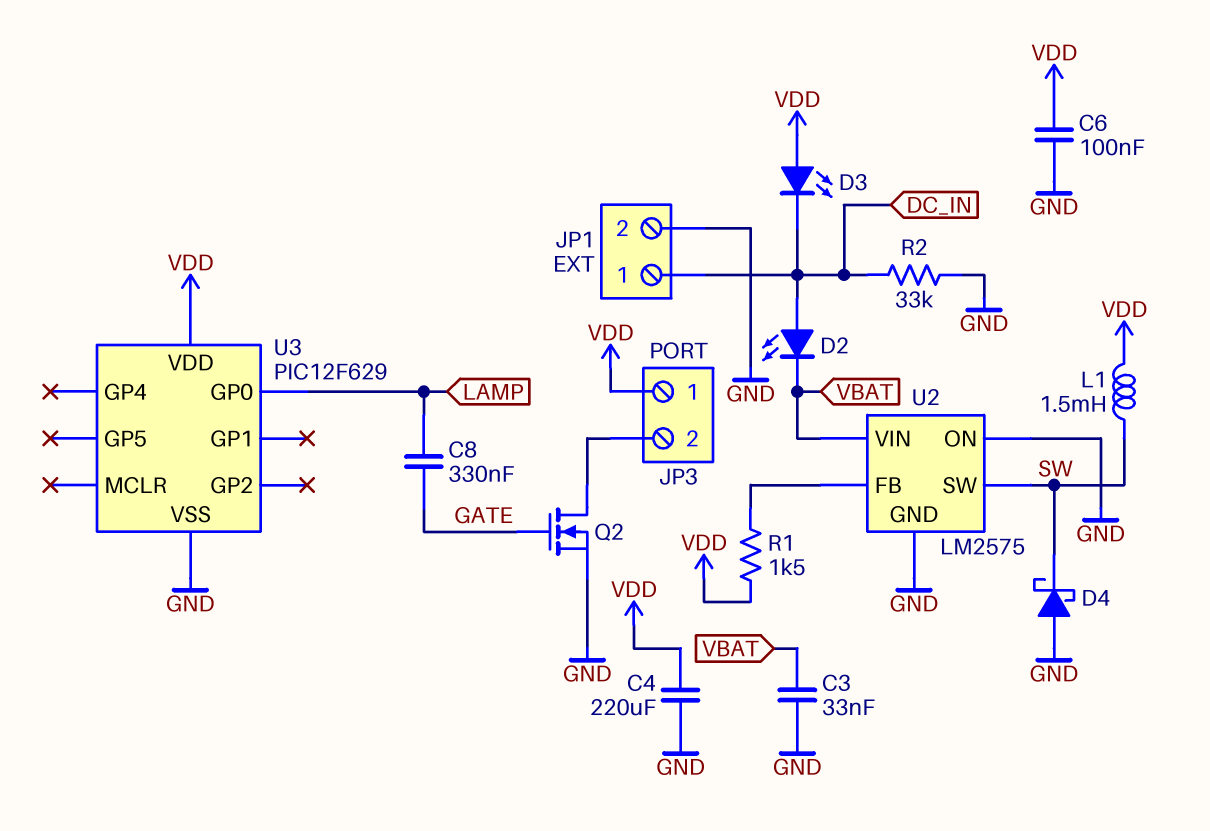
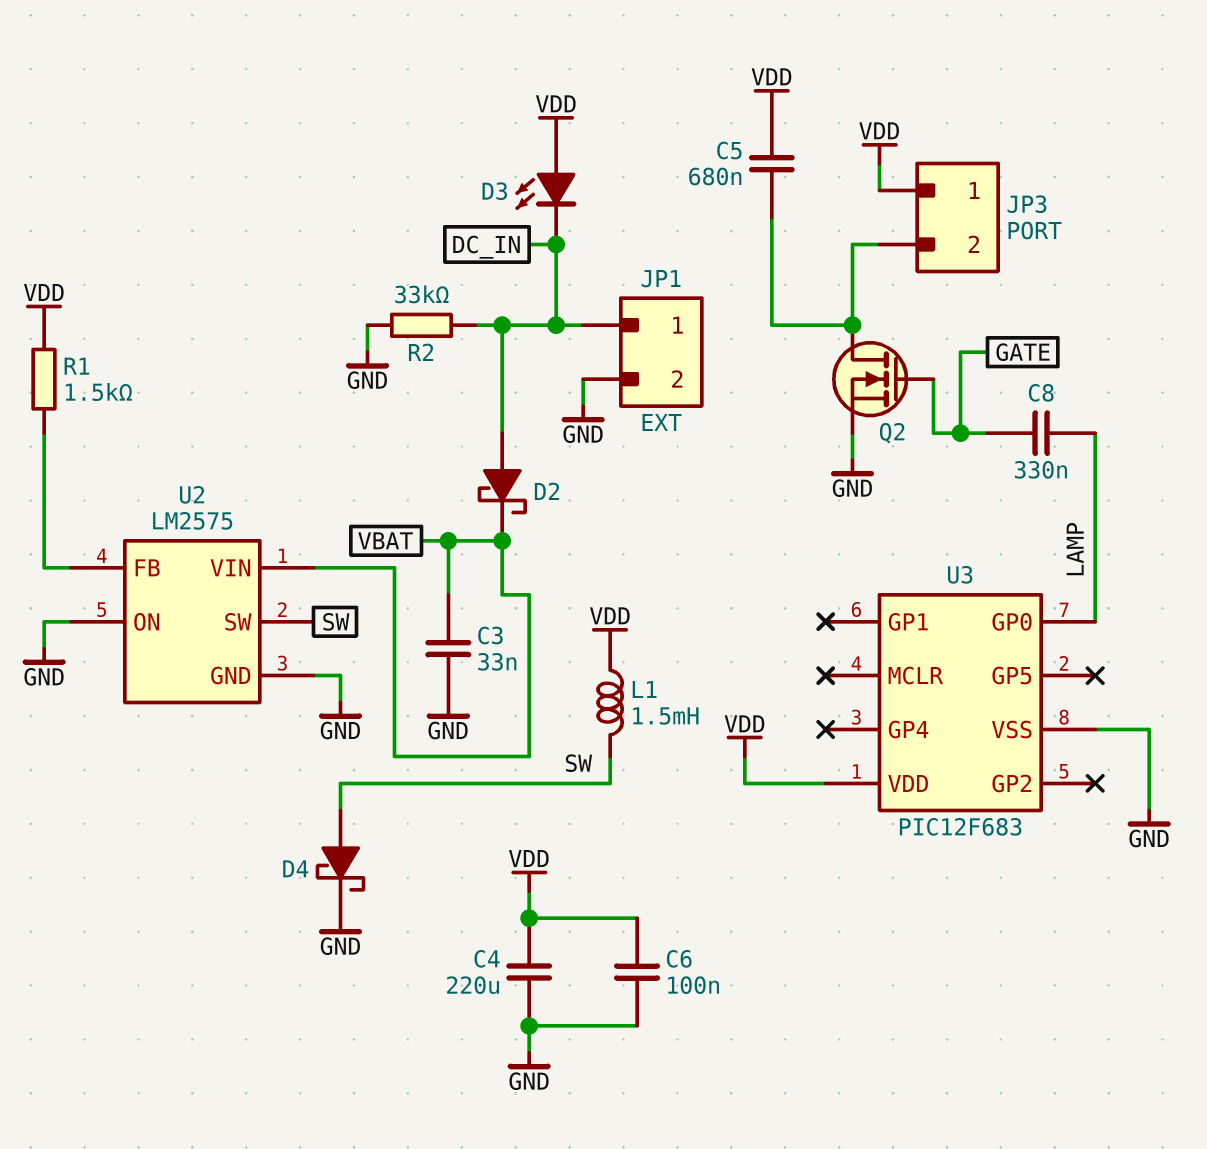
C5: none -> 680nF (JP3/2, VDD)
D2: LED (A DC_IN, K VBAT) -> schottky (A DC_IN, K VBAT)
D4: schottky (A GND, K SW) -> schottky (A SW, K GND)
U3: PIC12F629 -> PIC12F683

